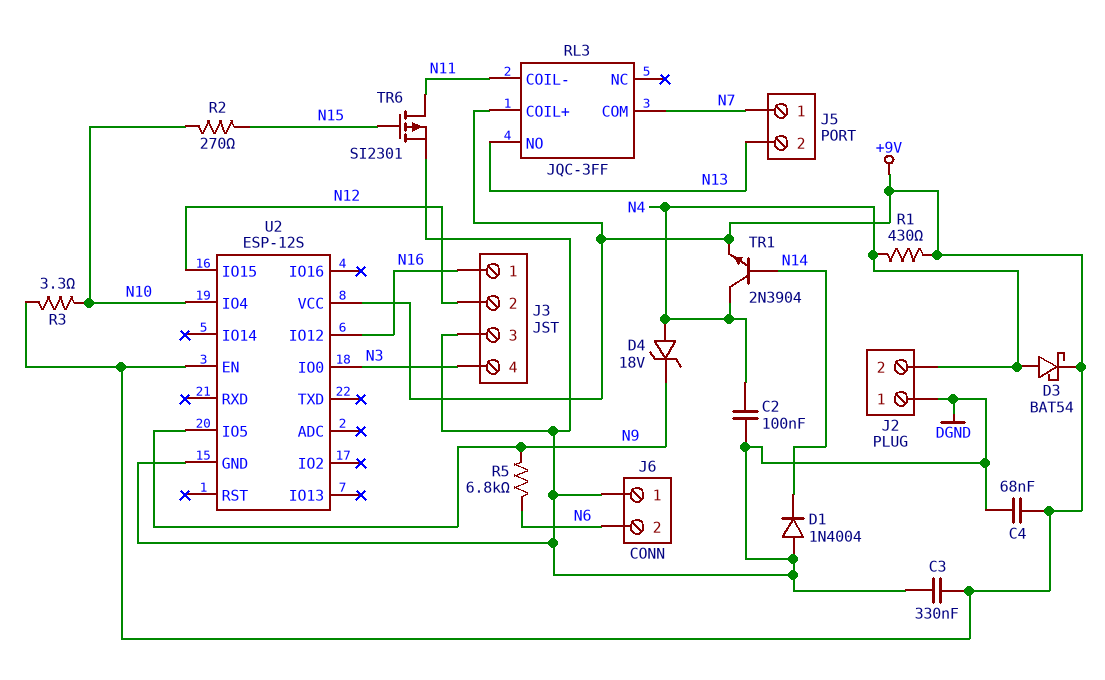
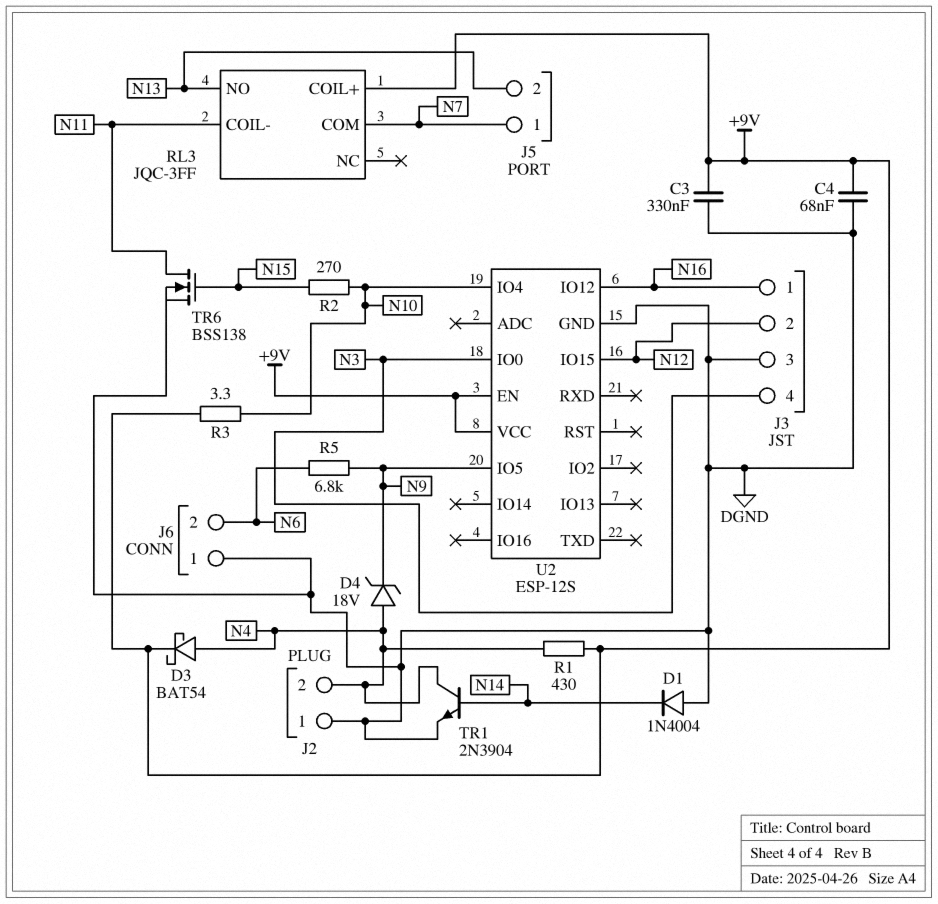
C2: 100nF (DGND, N4) -> none
TR1: NPN 2N3904 (B N14, C N4, E +9V) -> NPN 2N3904 (B N14, C N4, E DGND)
TR6: PMOS SI2301 (G N15, D N11, S DGND) -> NMOS BSS138 (G N15, D N11, S DGND)

